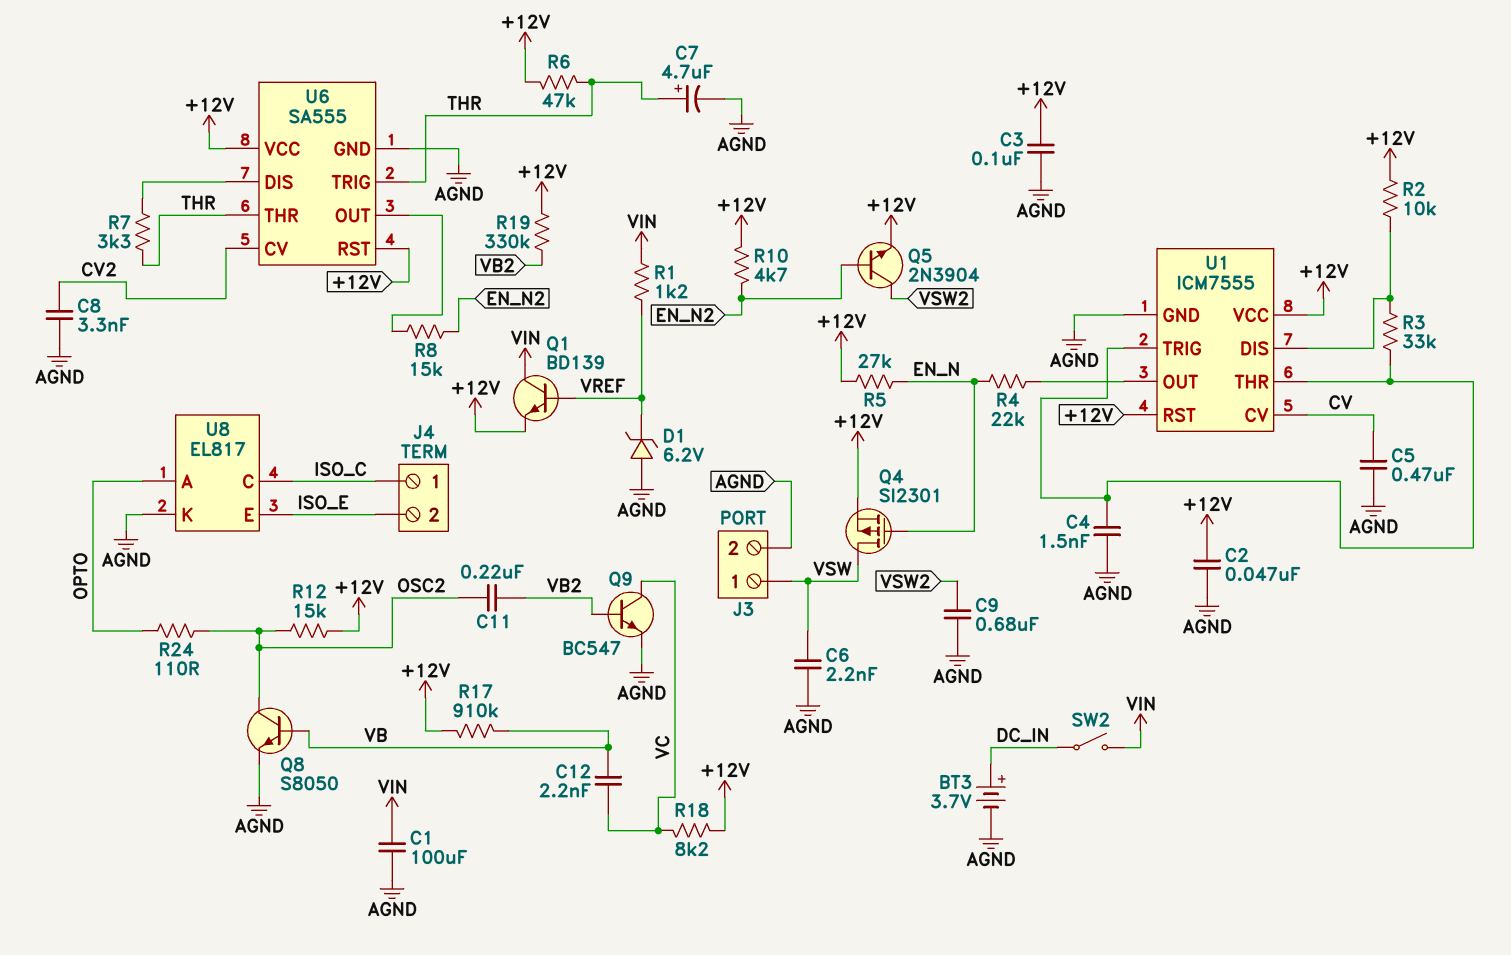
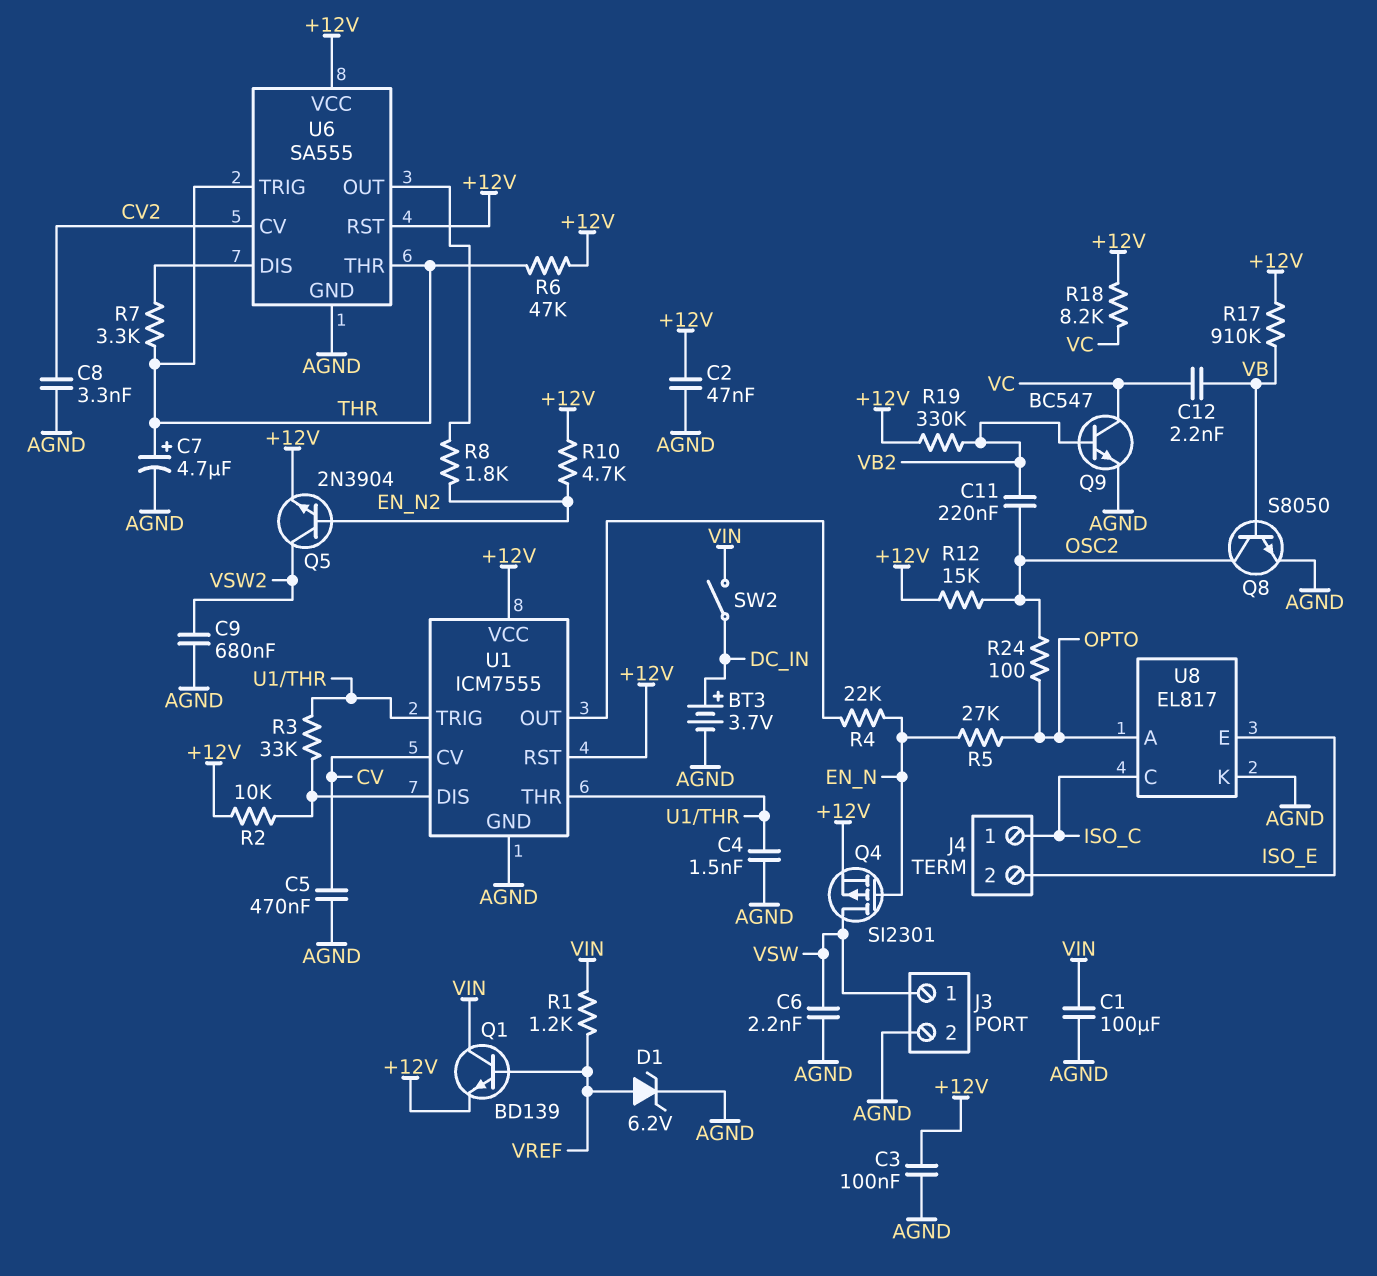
D1: zener 6.2V (A AGND, K VREF) -> zener 6.2V (A VREF, K AGND)
R5: 27k (+12V, EN_N) -> 27k (EN_N, OPTO)
R8: 15k (EN_N2, U6/OUT) -> 1.8k (EN_N2, U6/OUT)
R24: 110 (OPTO, OSC2) -> 100 (OPTO, OSC2)

